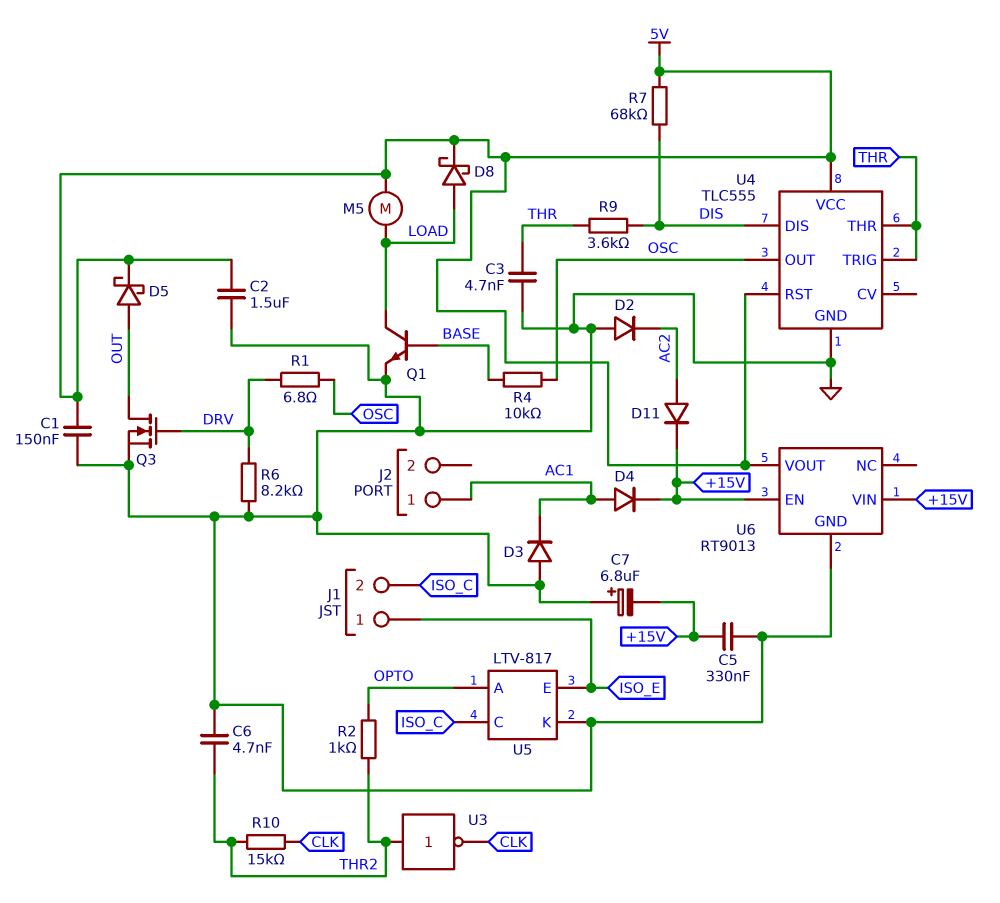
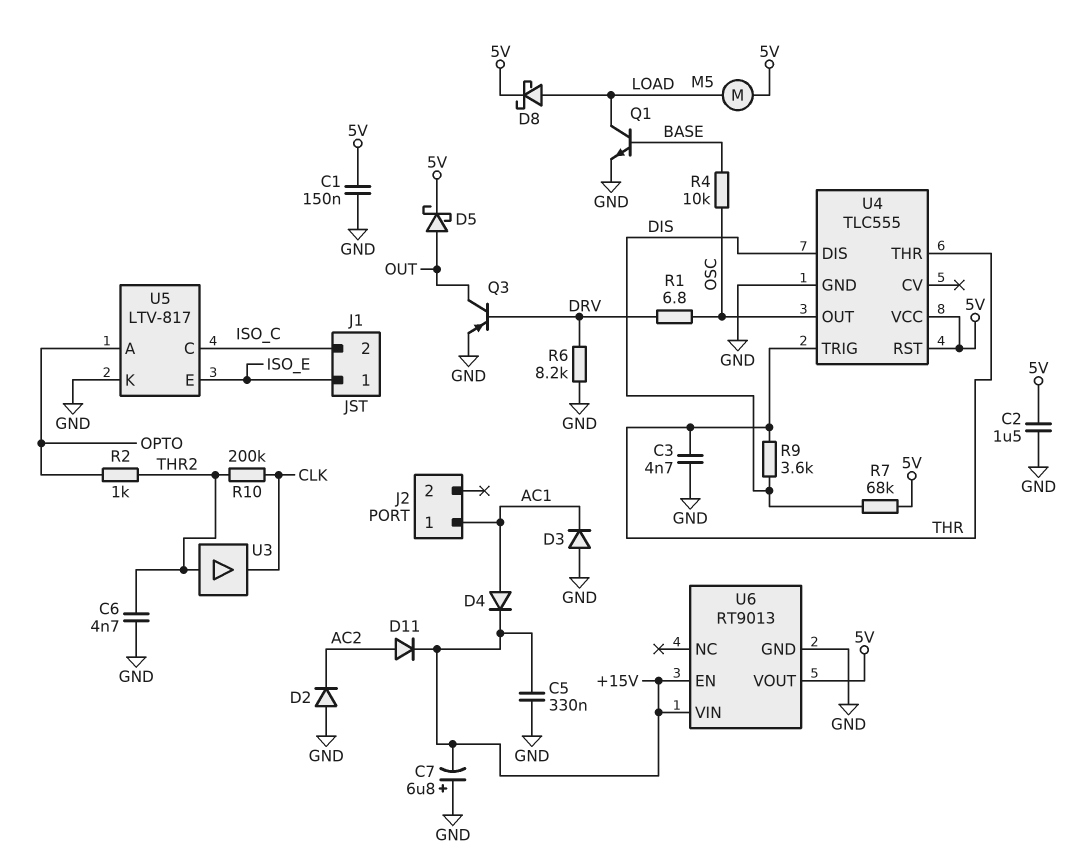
Q3: NMOS (G DRV, D OUT, S GND) -> PNP (B DRV, C OUT, E GND)
R10: 15k (CLK, THR2) -> 200k (CLK, THR2)
U3: NOT (in THR2, out CLK) -> buffer (in THR2, out CLK)

